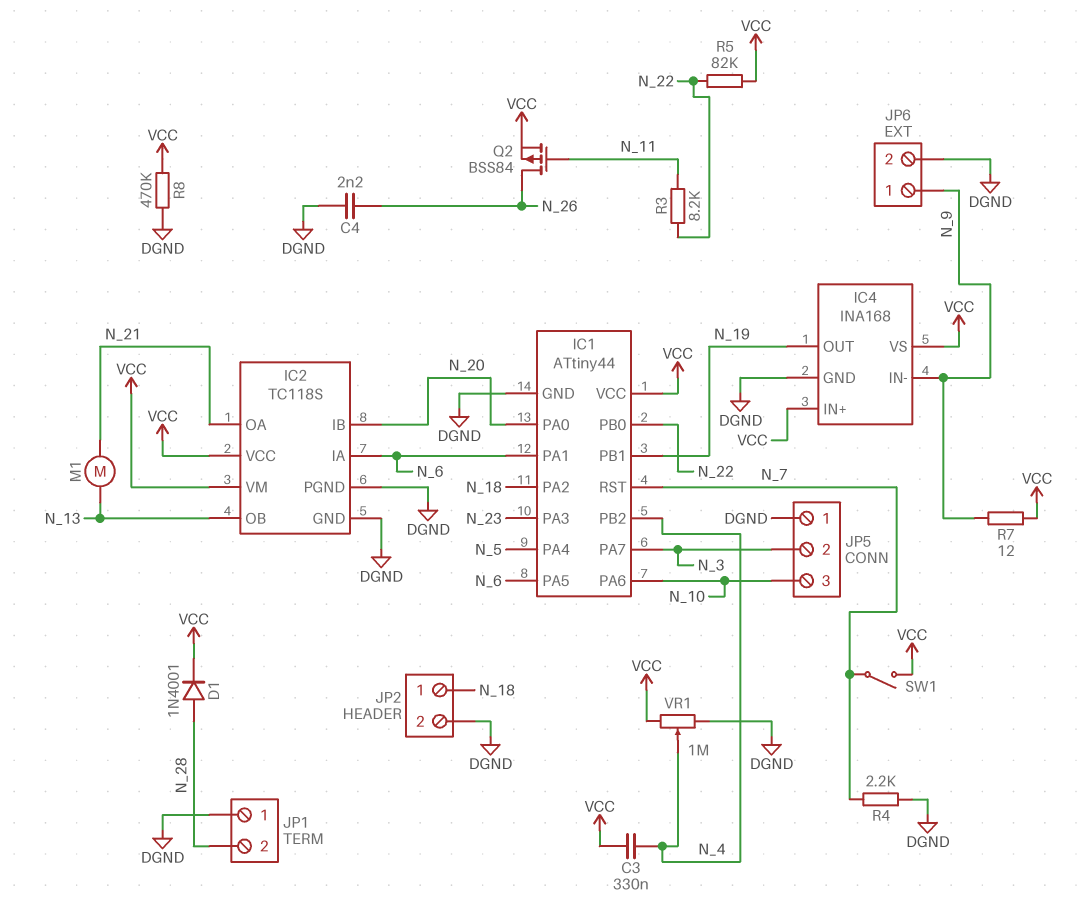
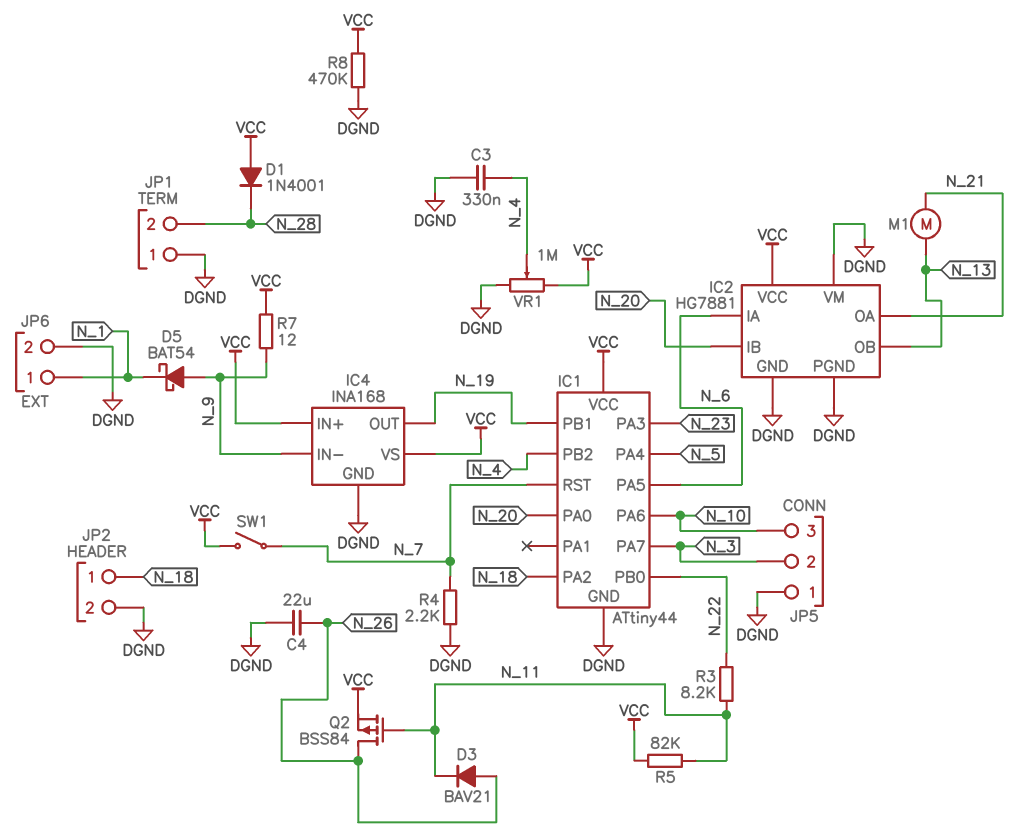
C3: 330nF (N_4, VCC) -> 330nF (DGND, N_4)
C4: 2.2nF (DGND, N_26) -> 22uF (DGND, N_26)
D1: diode 1N4001 (A N_28, K VCC) -> diode 1N4001 (A VCC, K N_28)
D3: none -> diode BAV21 (A N_26, K N_11)
D5: none -> schottky BAT54 (A N_9, K N_1)
IC1 pin PA1: N_6 -> none
IC2: TC118S -> HG7881
IC2 pin VM: VCC -> DGND
JP6 pin 1: N_9 -> N_1
R5: 82k (N_22, VCC) -> 82k (N_11, VCC)

